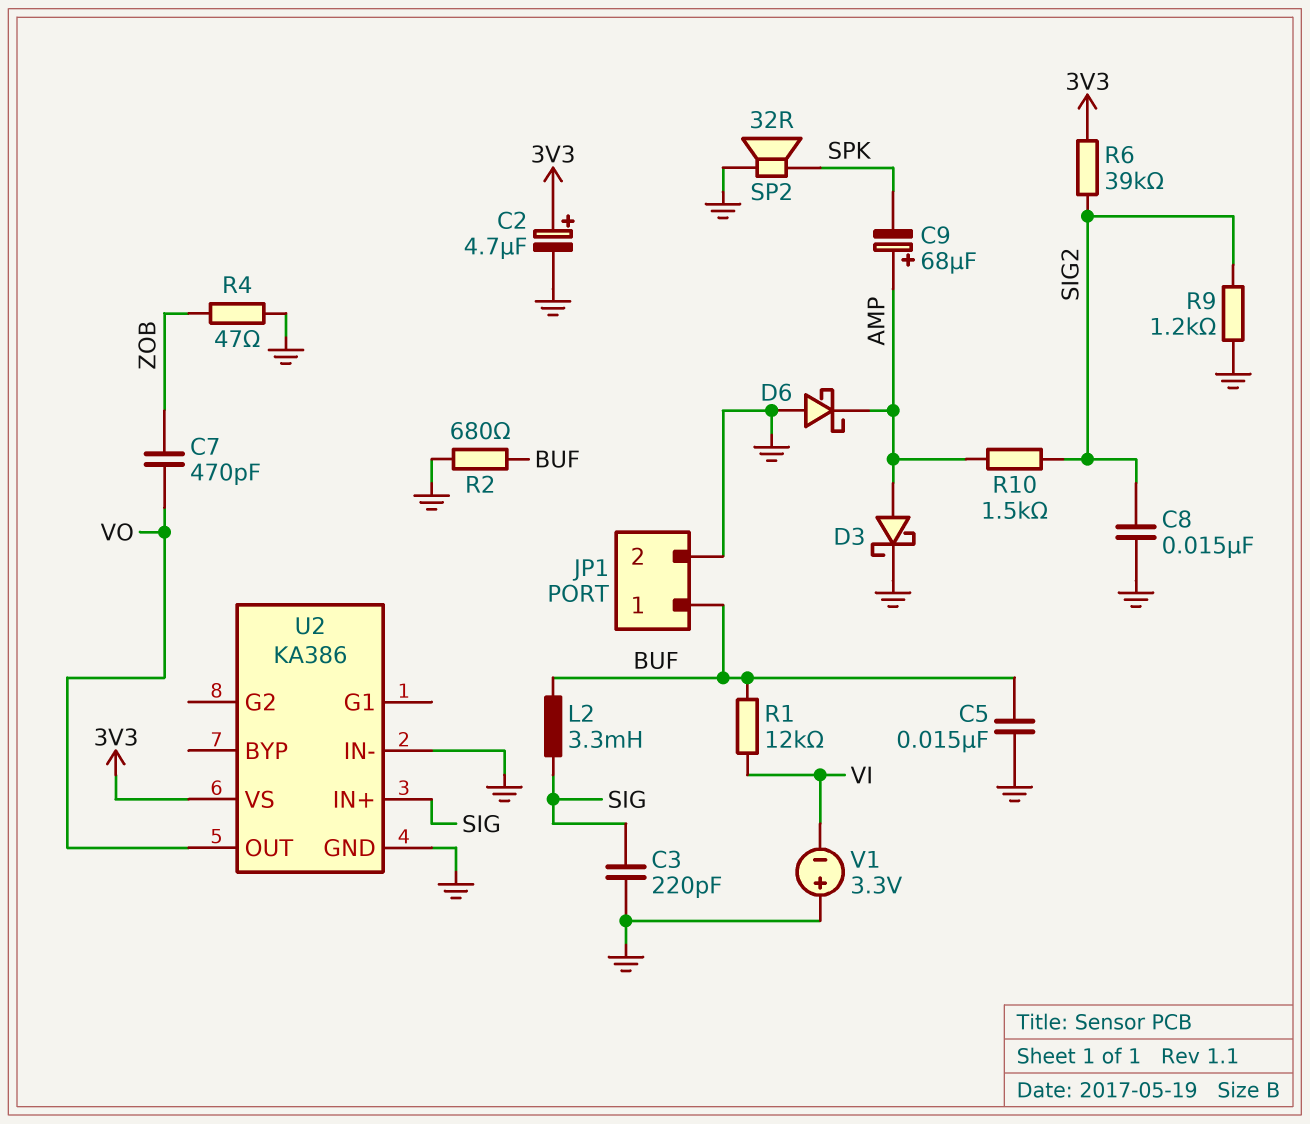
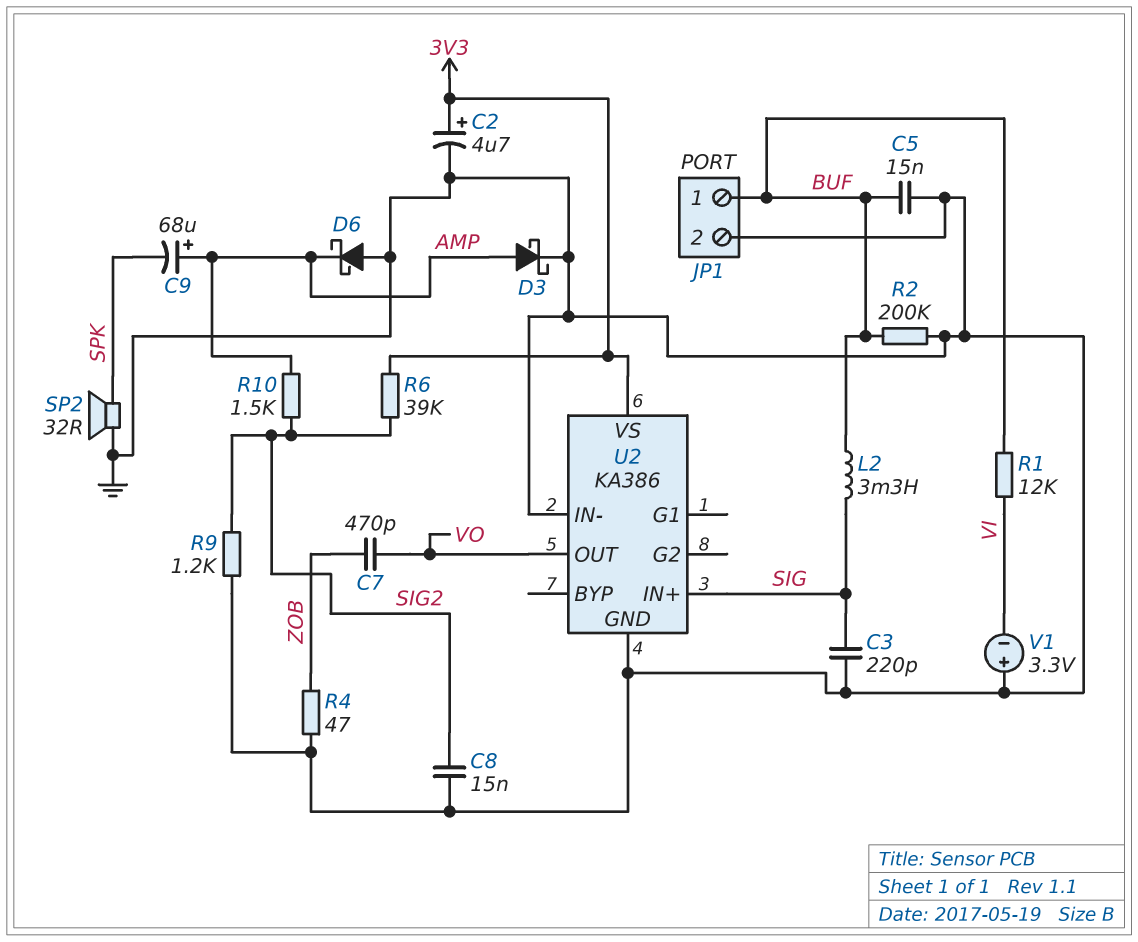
R2: 680 (BUF, GND) -> 200k (BUF, GND)

